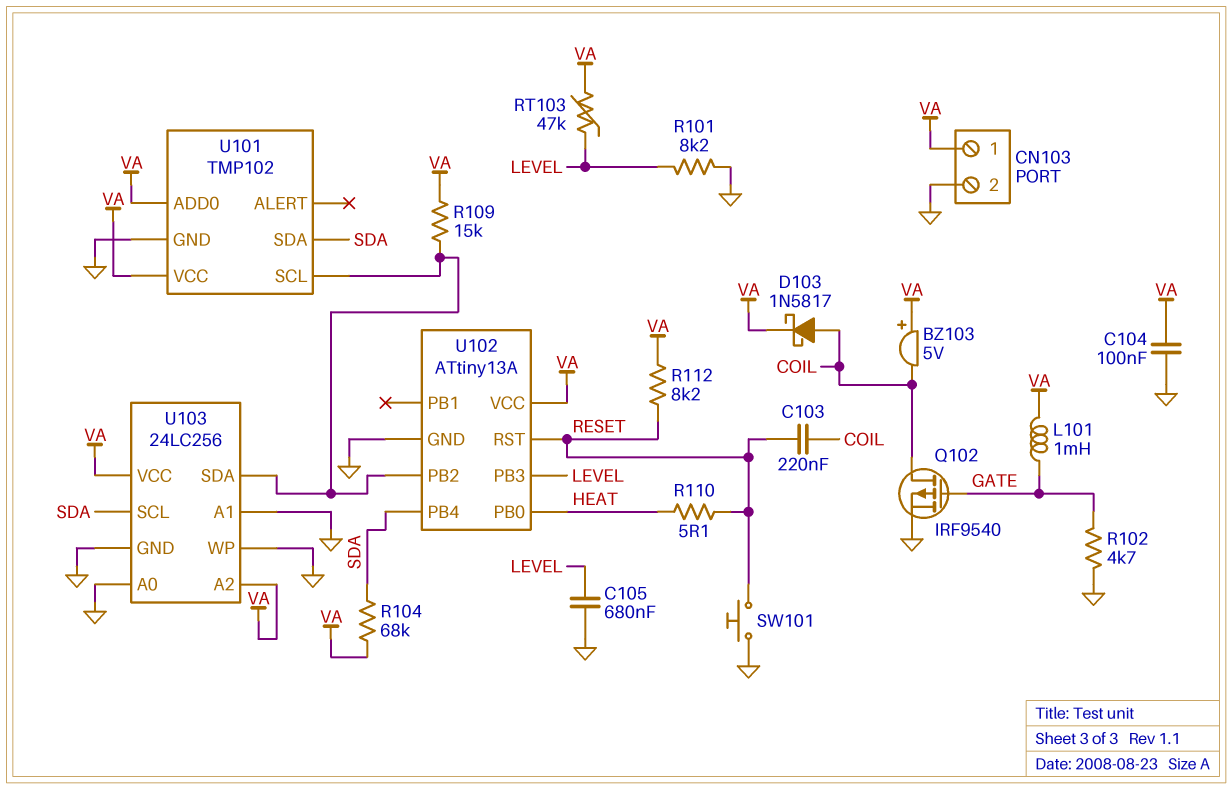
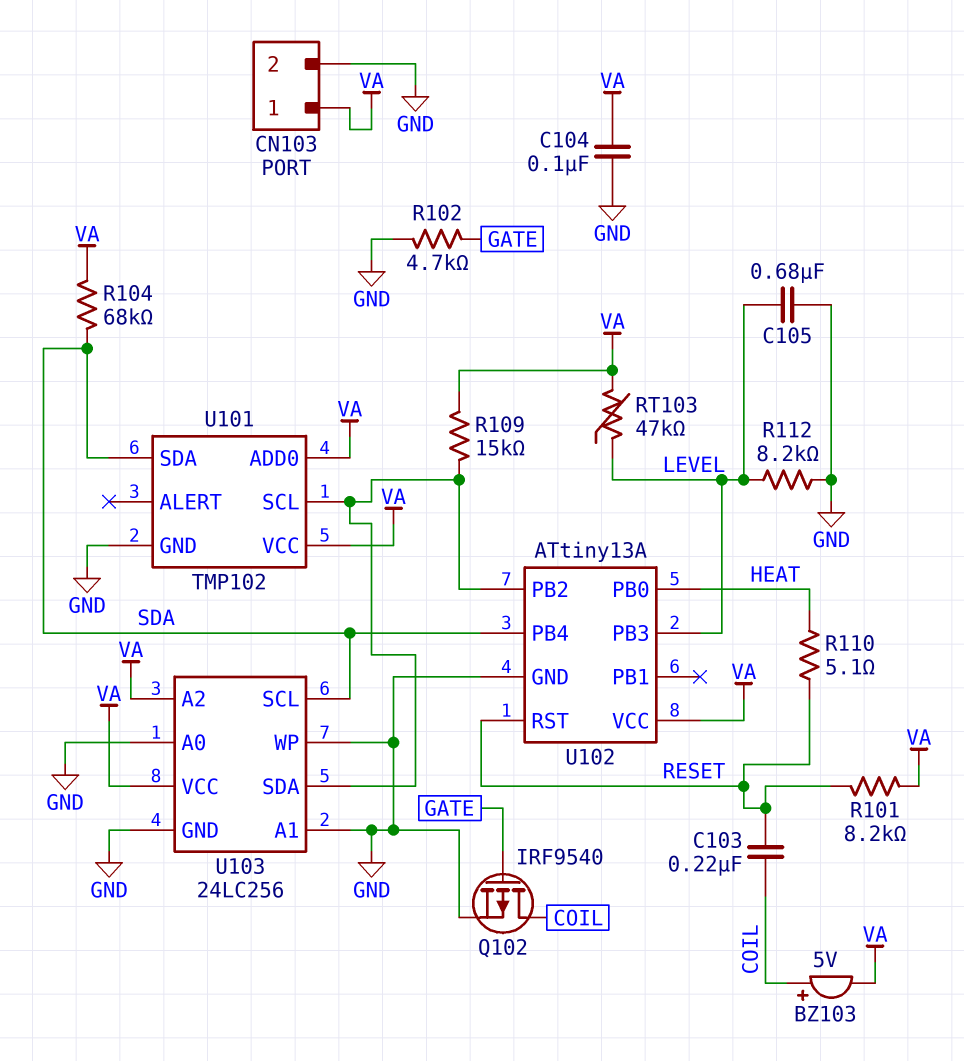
BZ103: buzzer 5V (plus VA, minus COIL) -> buzzer 5V (plus COIL, minus VA)
D103: schottky 1N5817 (A COIL, K VA) -> none
L101: 1mH (GATE, VA) -> none
R101: 8.2k (GND, LEVEL) -> 8.2k (RESET, VA)
R112: 8.2k (RESET, VA) -> 8.2k (GND, LEVEL)
SW101: button (GND, RESET) -> none

